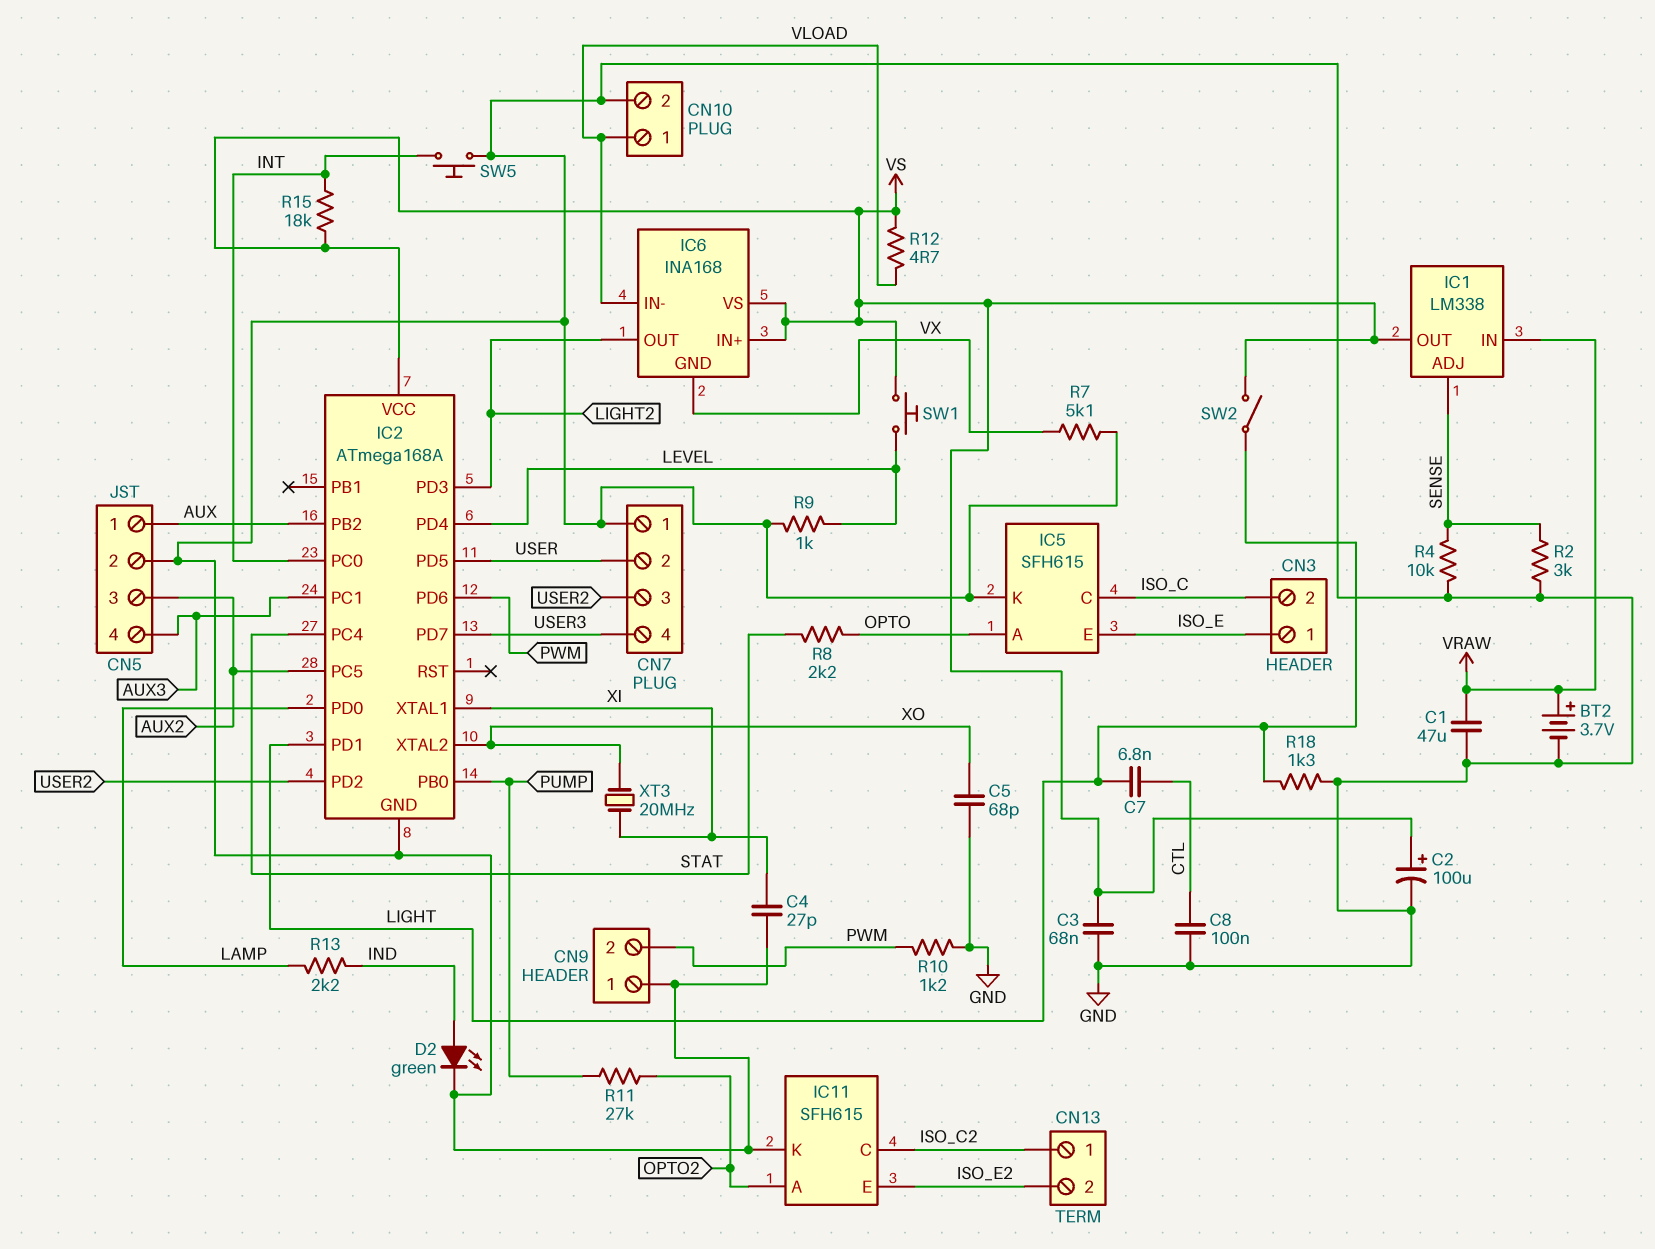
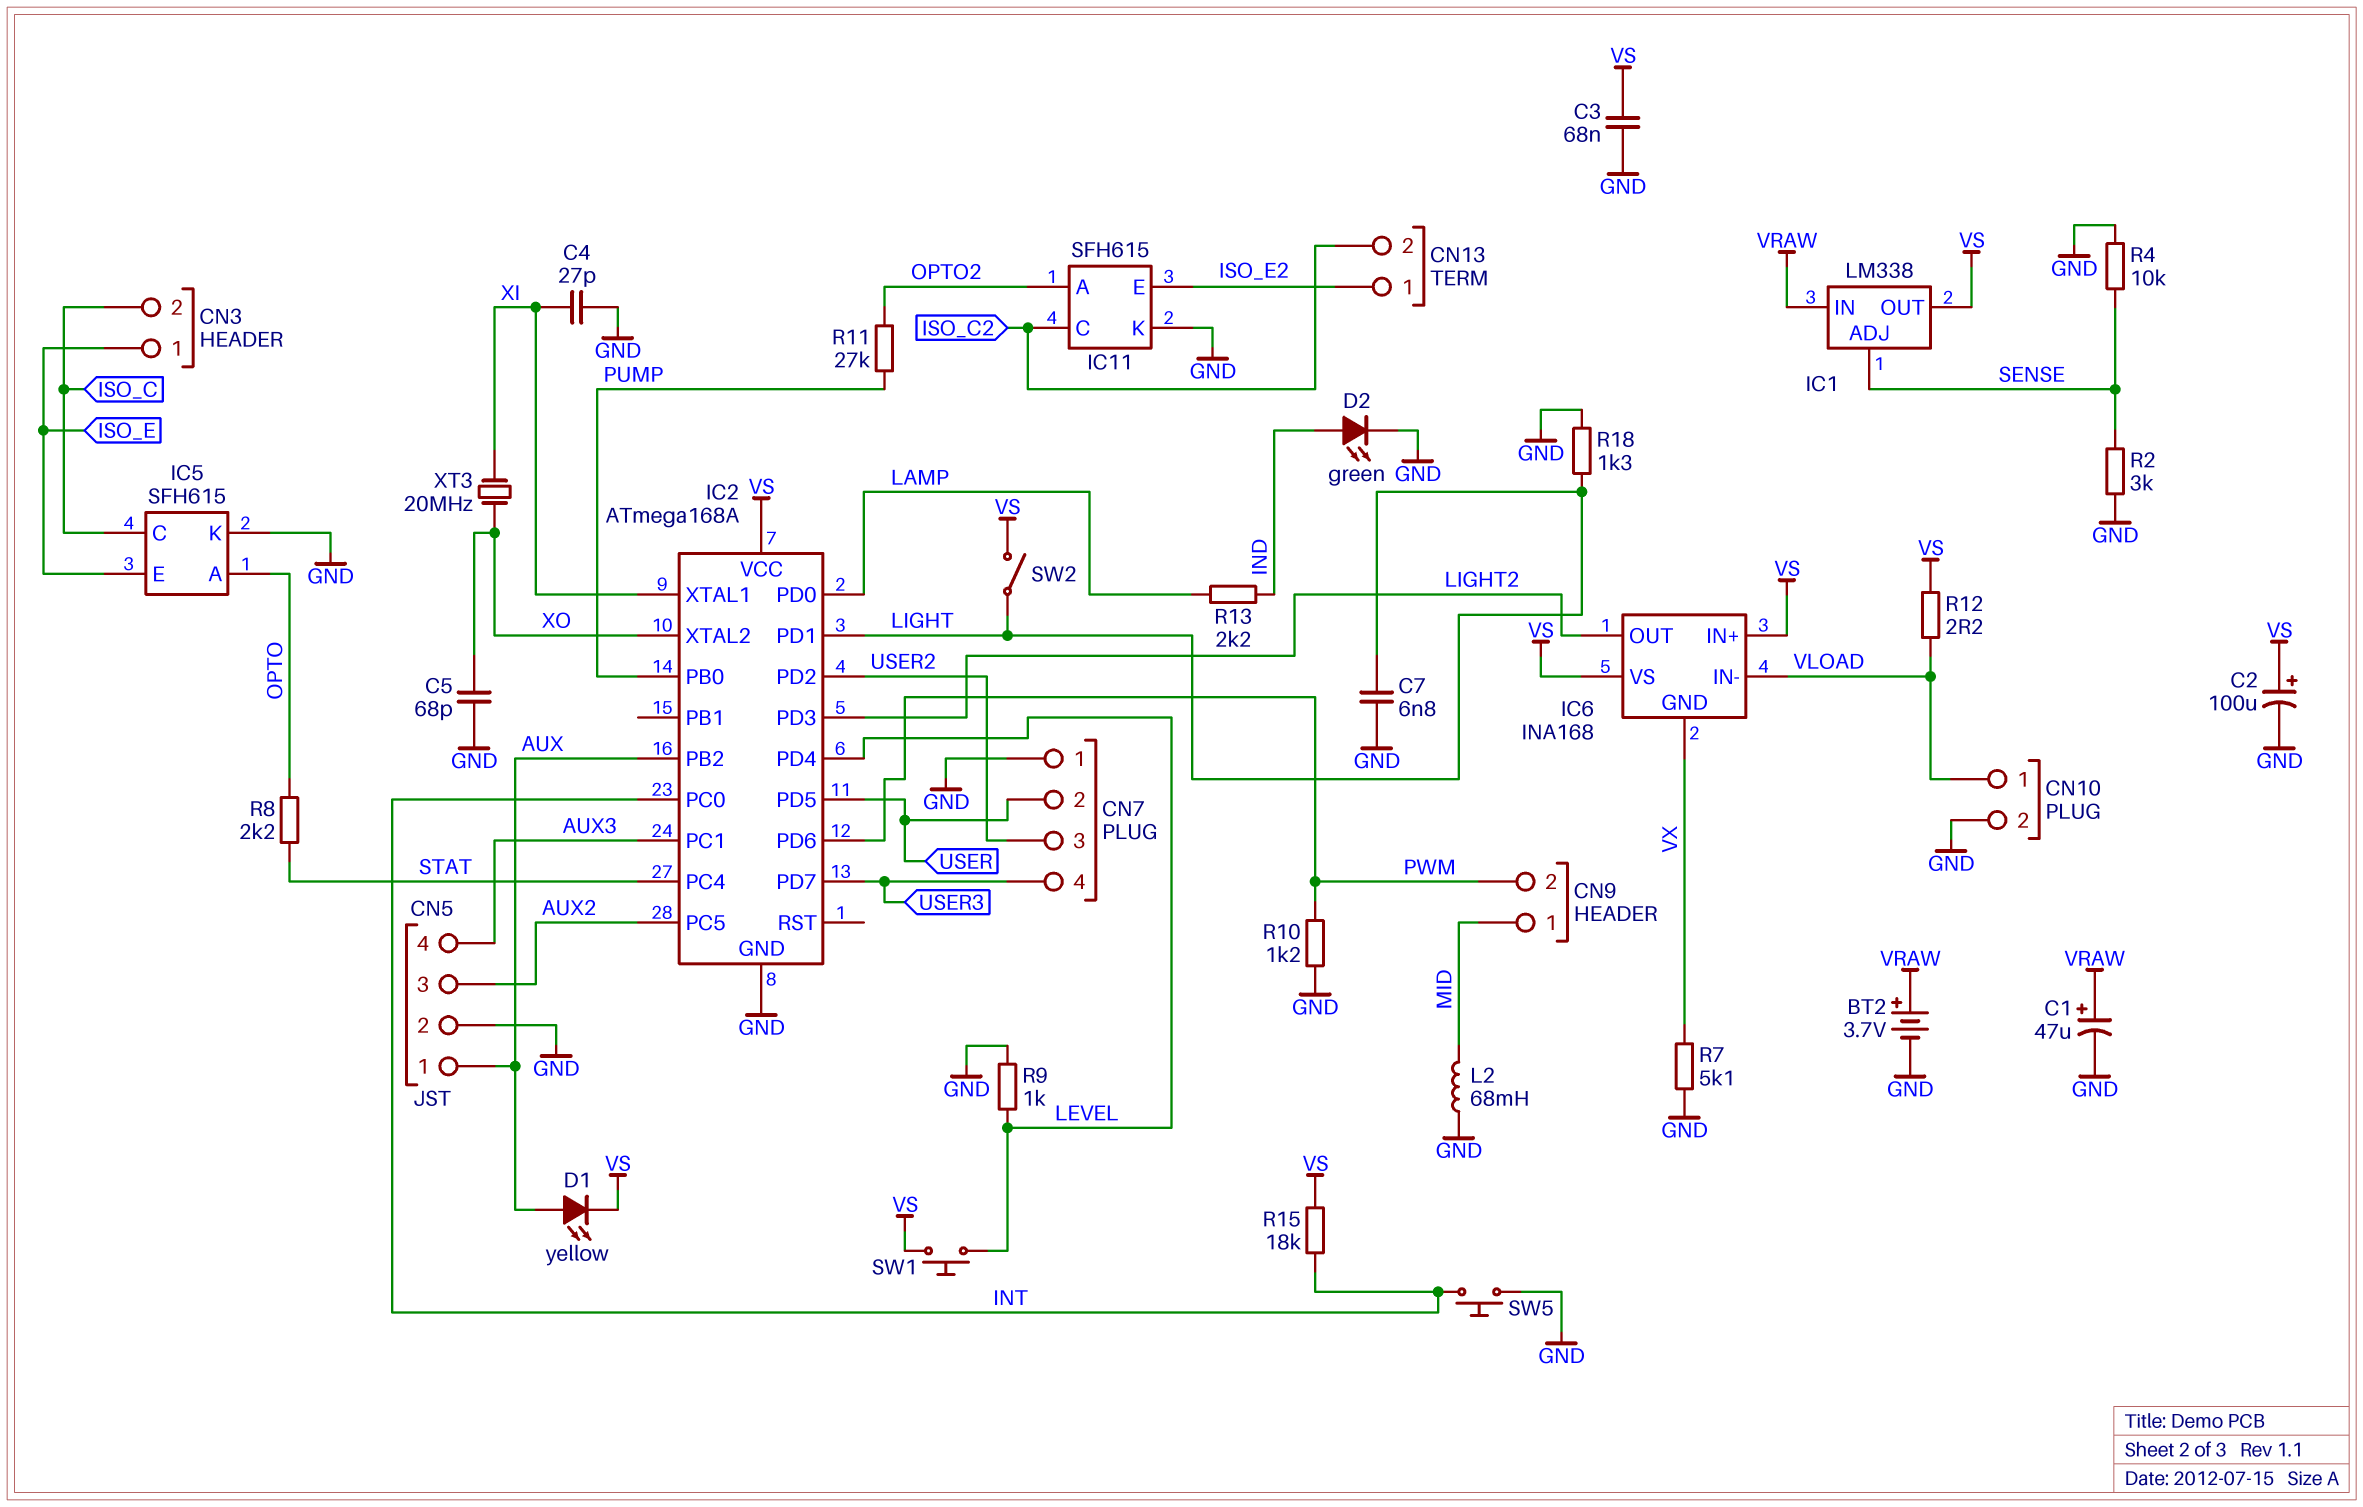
C1: 47uF (GND, VRAW) -> 47uF (plus VRAW, minus GND)
C7: 6.8nF (CTL, LIGHT) -> 6.8nF (GND, LIGHT)
C8: 100nF (CTL, GND) -> none
CN9 pin 1: GND -> MID
CN13 pin 1: ISO_C2 -> ISO_E2
CN13 pin 2: ISO_E2 -> ISO_C2
D1: none -> LED yellow (A AUX, K VS)
L2: none -> 68mH (GND, MID)
R12: 4.7 (VLOAD, VS) -> 2.2 (VLOAD, VS)

